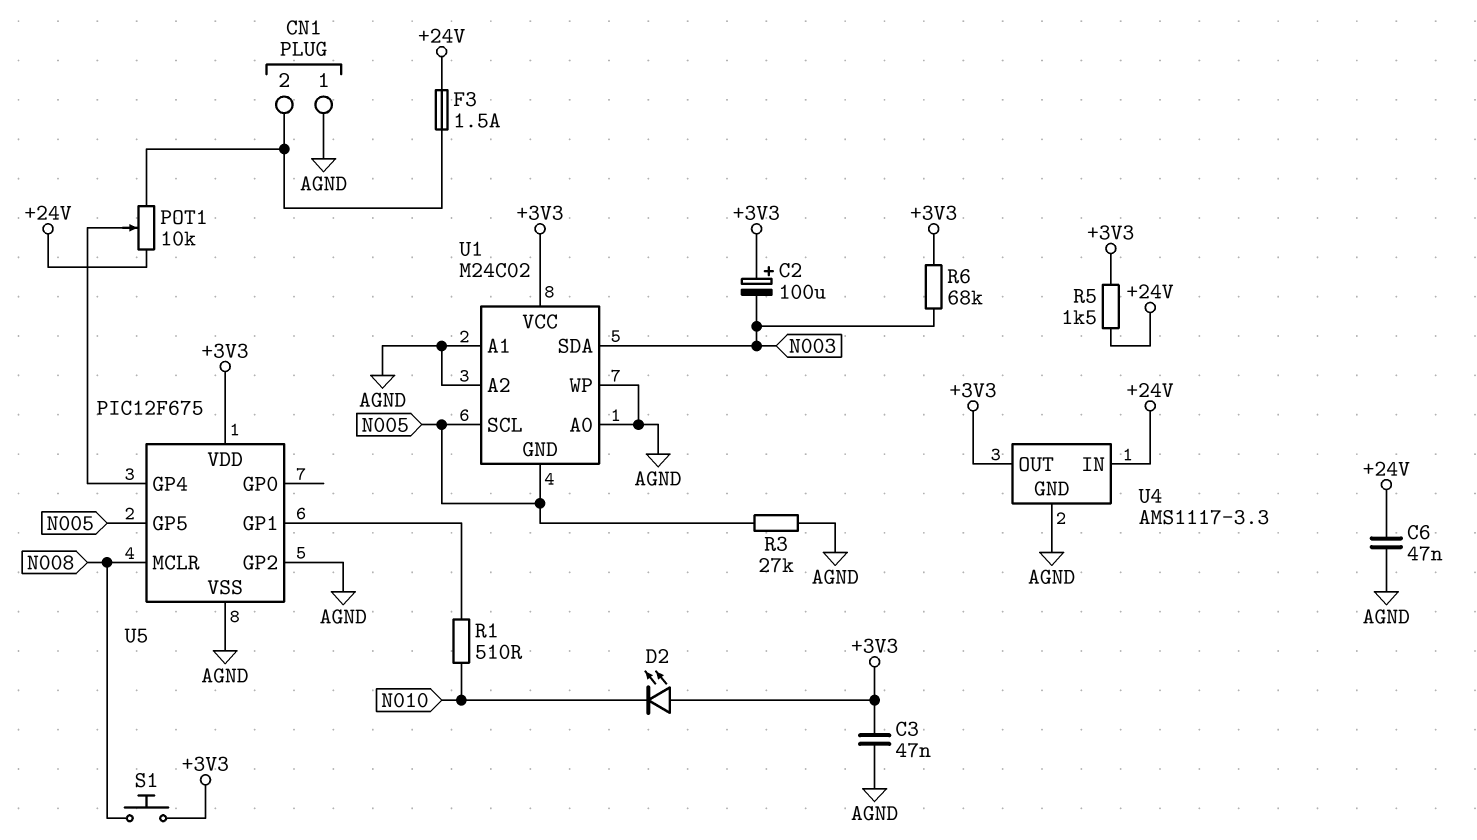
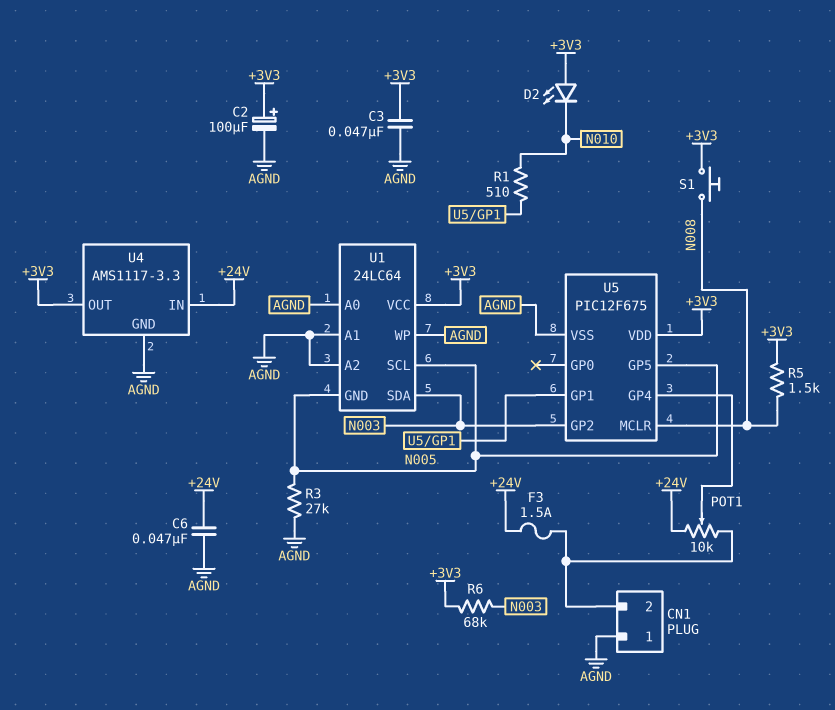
C2: 100uF (plus +3V3, minus N003) -> 100uF (plus +3V3, minus AGND)
R5: 1.5k (+3V3, +24V) -> 1.5k (+3V3, N008)
U1: M24C02 -> 24LC64
U5 pin GP2: AGND -> N003

